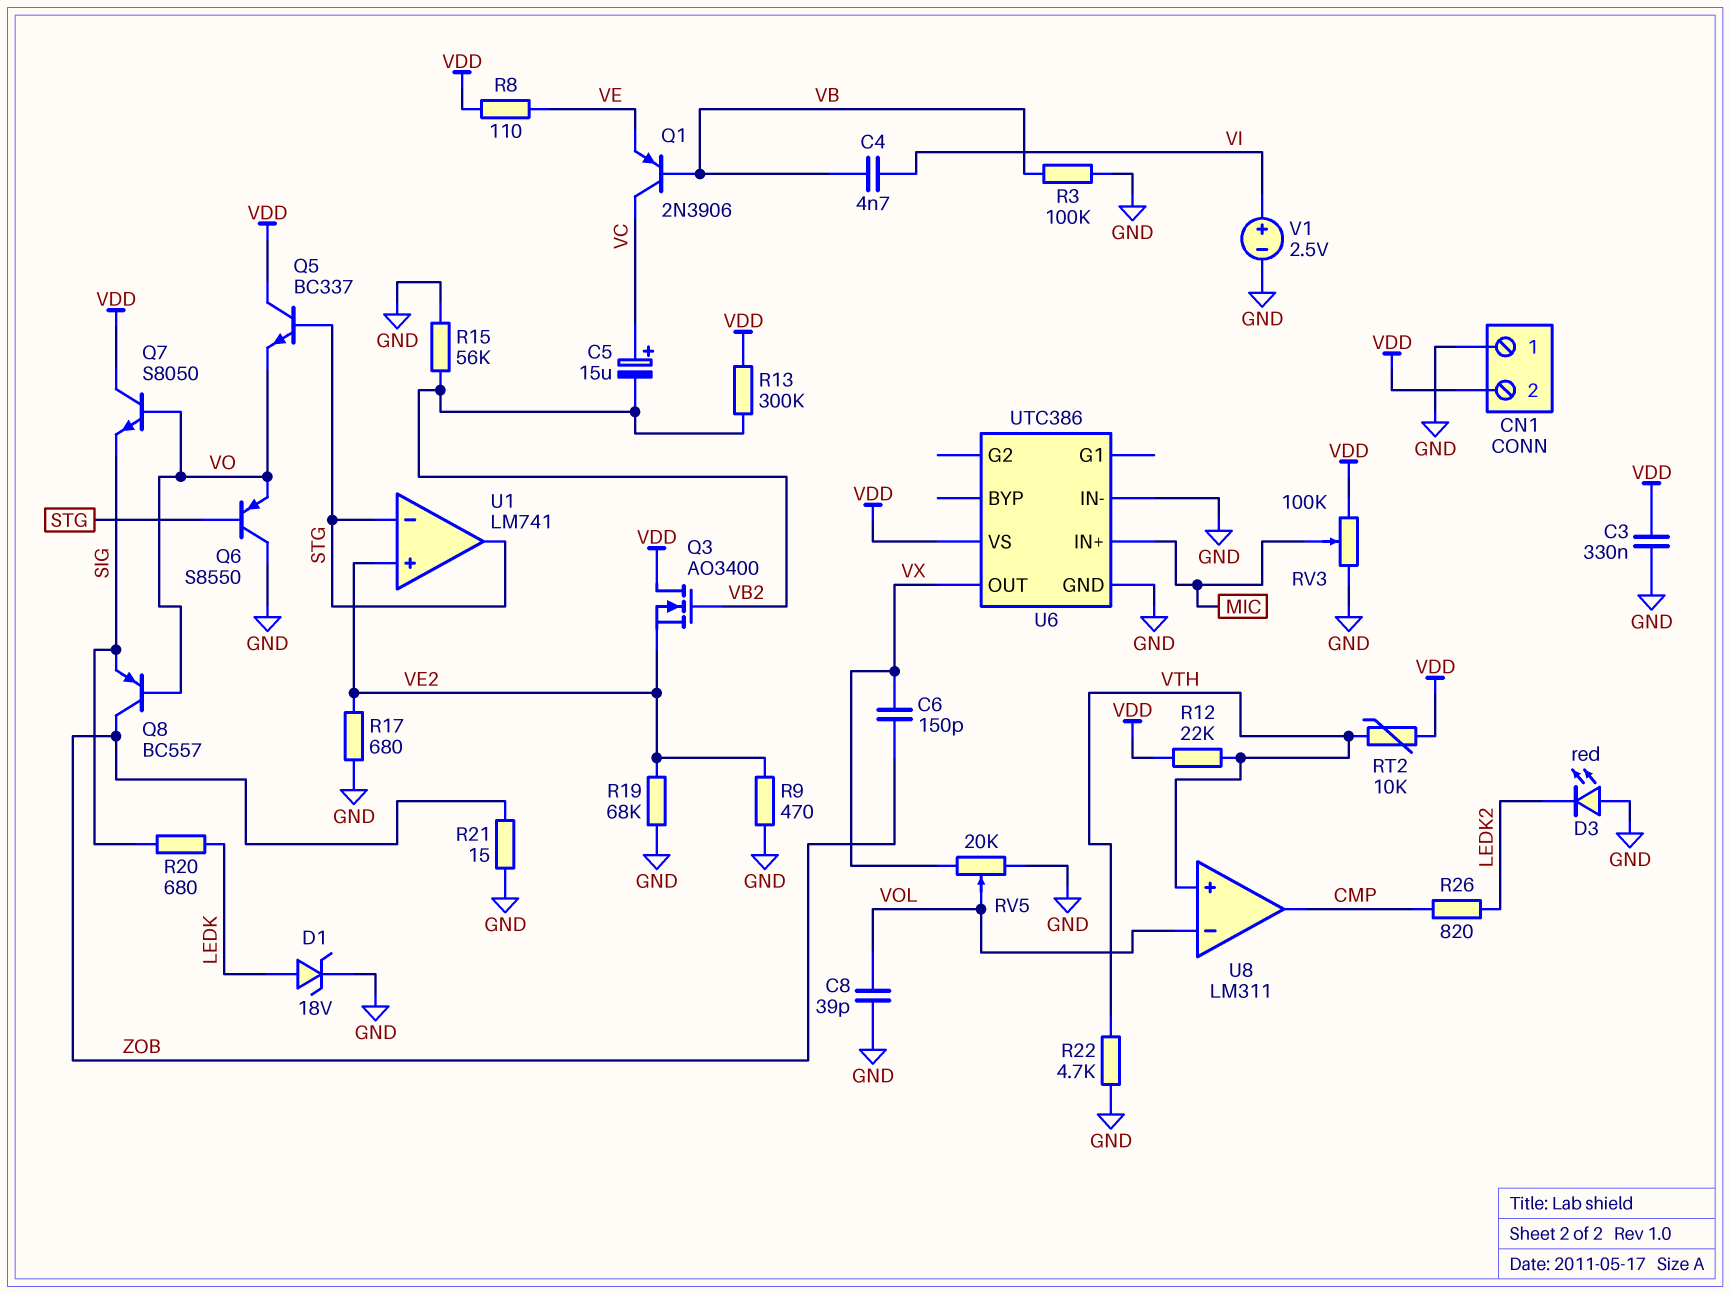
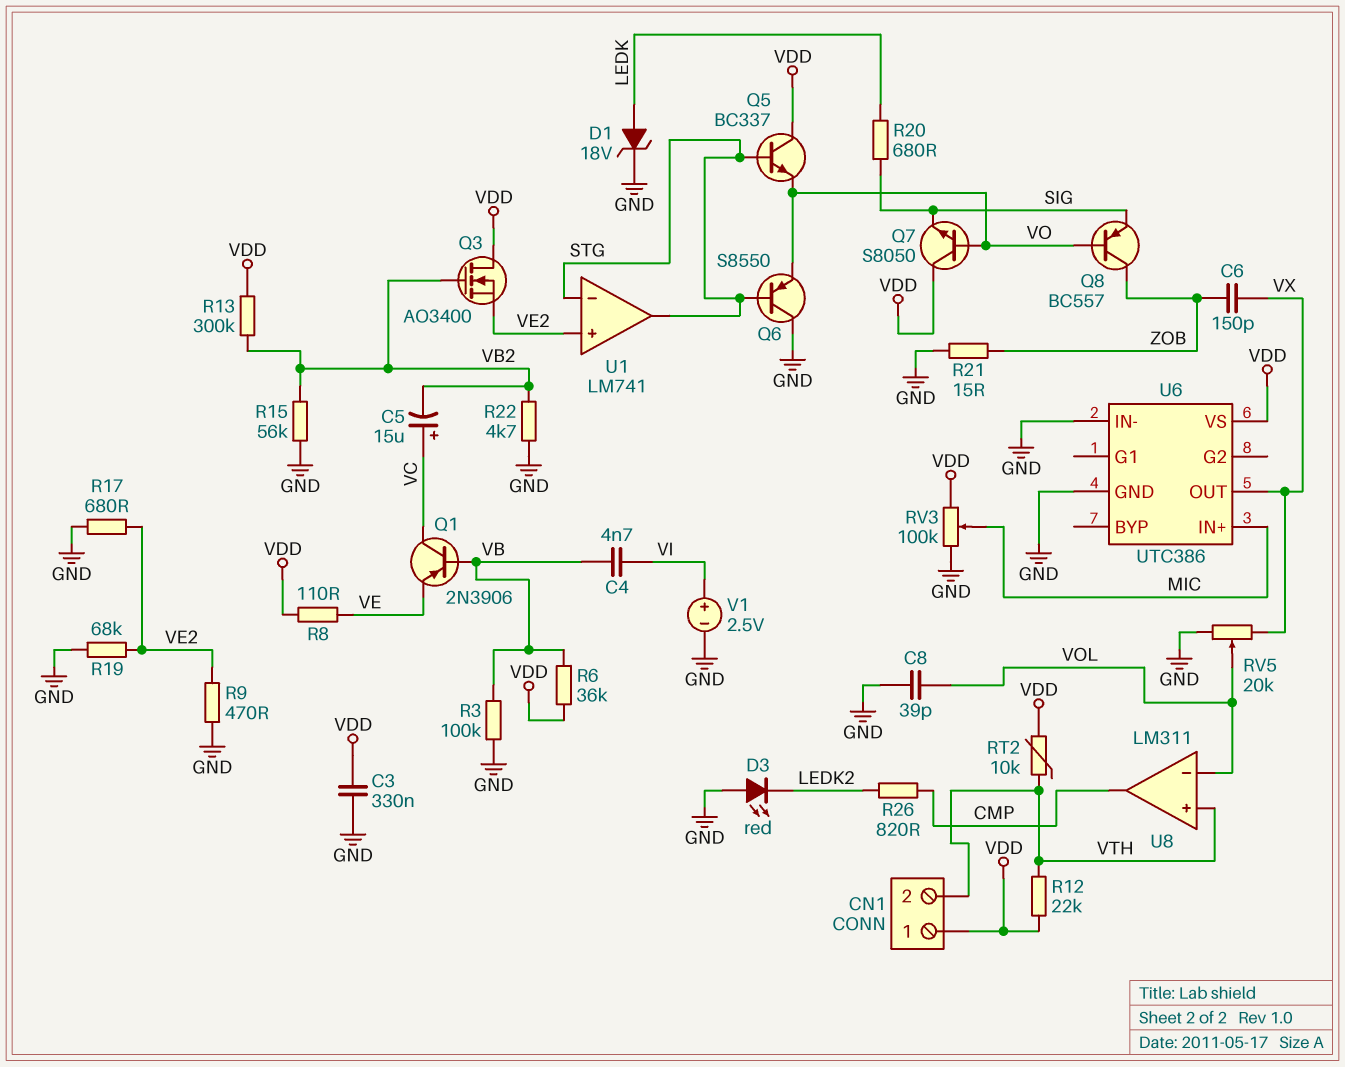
CN1 pin 1: GND -> VDD
CN1 pin 2: VDD -> VTH
R6: none -> 36k (VB, VDD)
R22: 4.7k (GND, VTH) -> 4.7k (GND, VB2)

